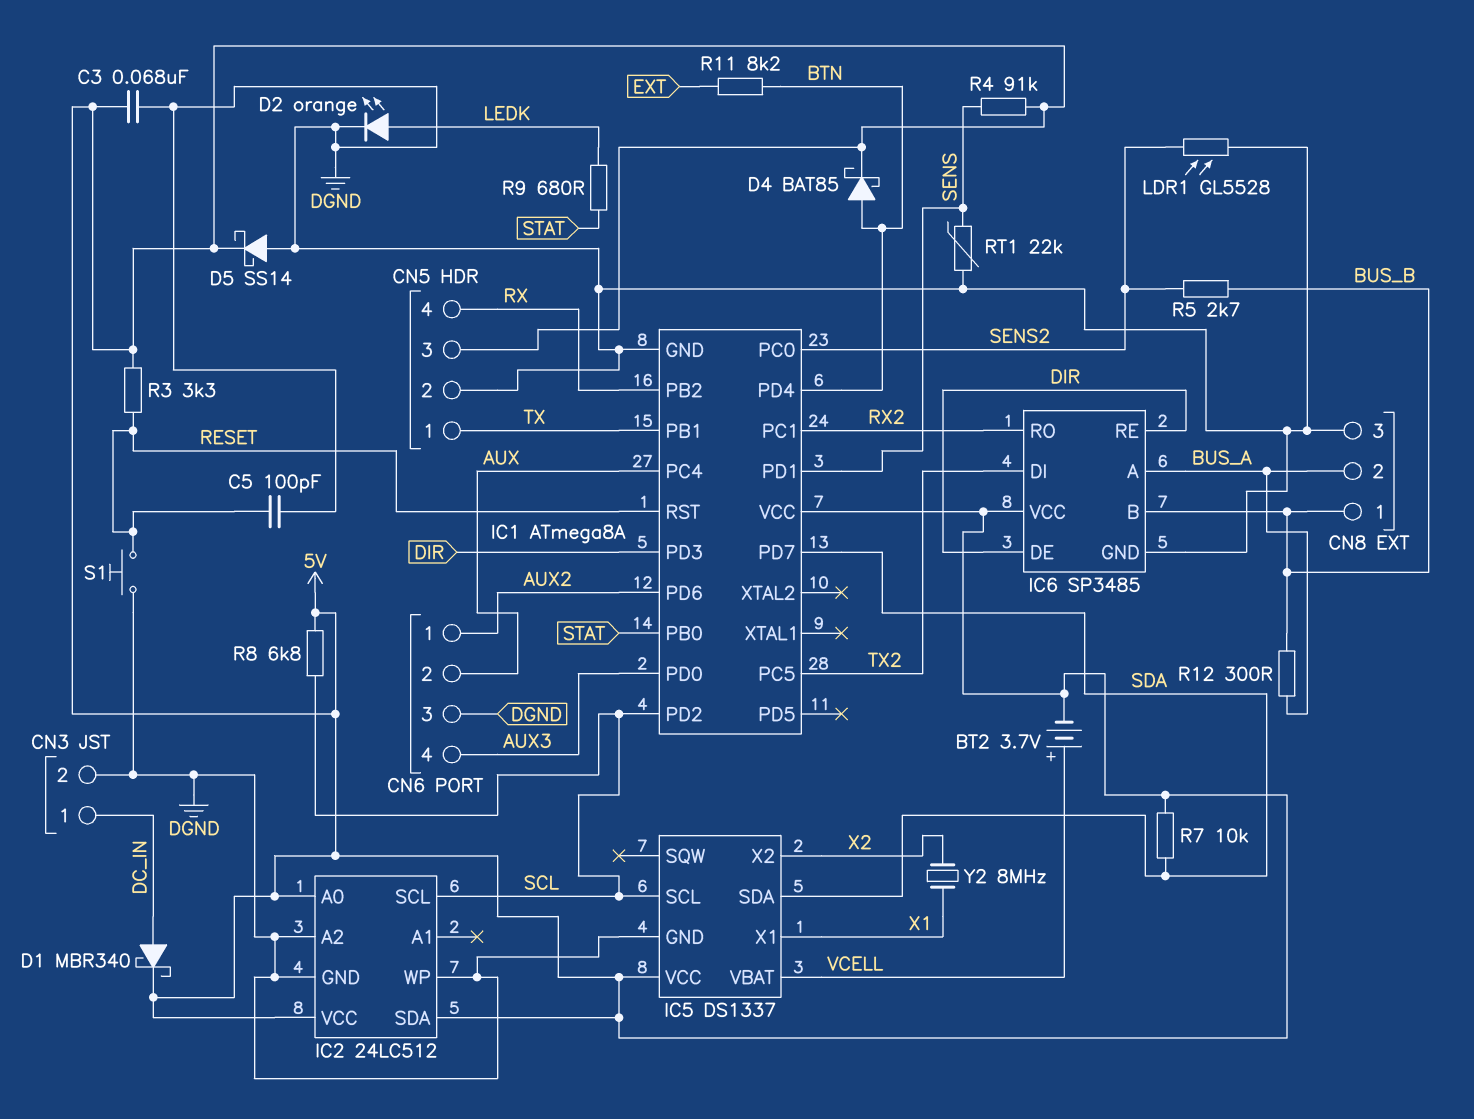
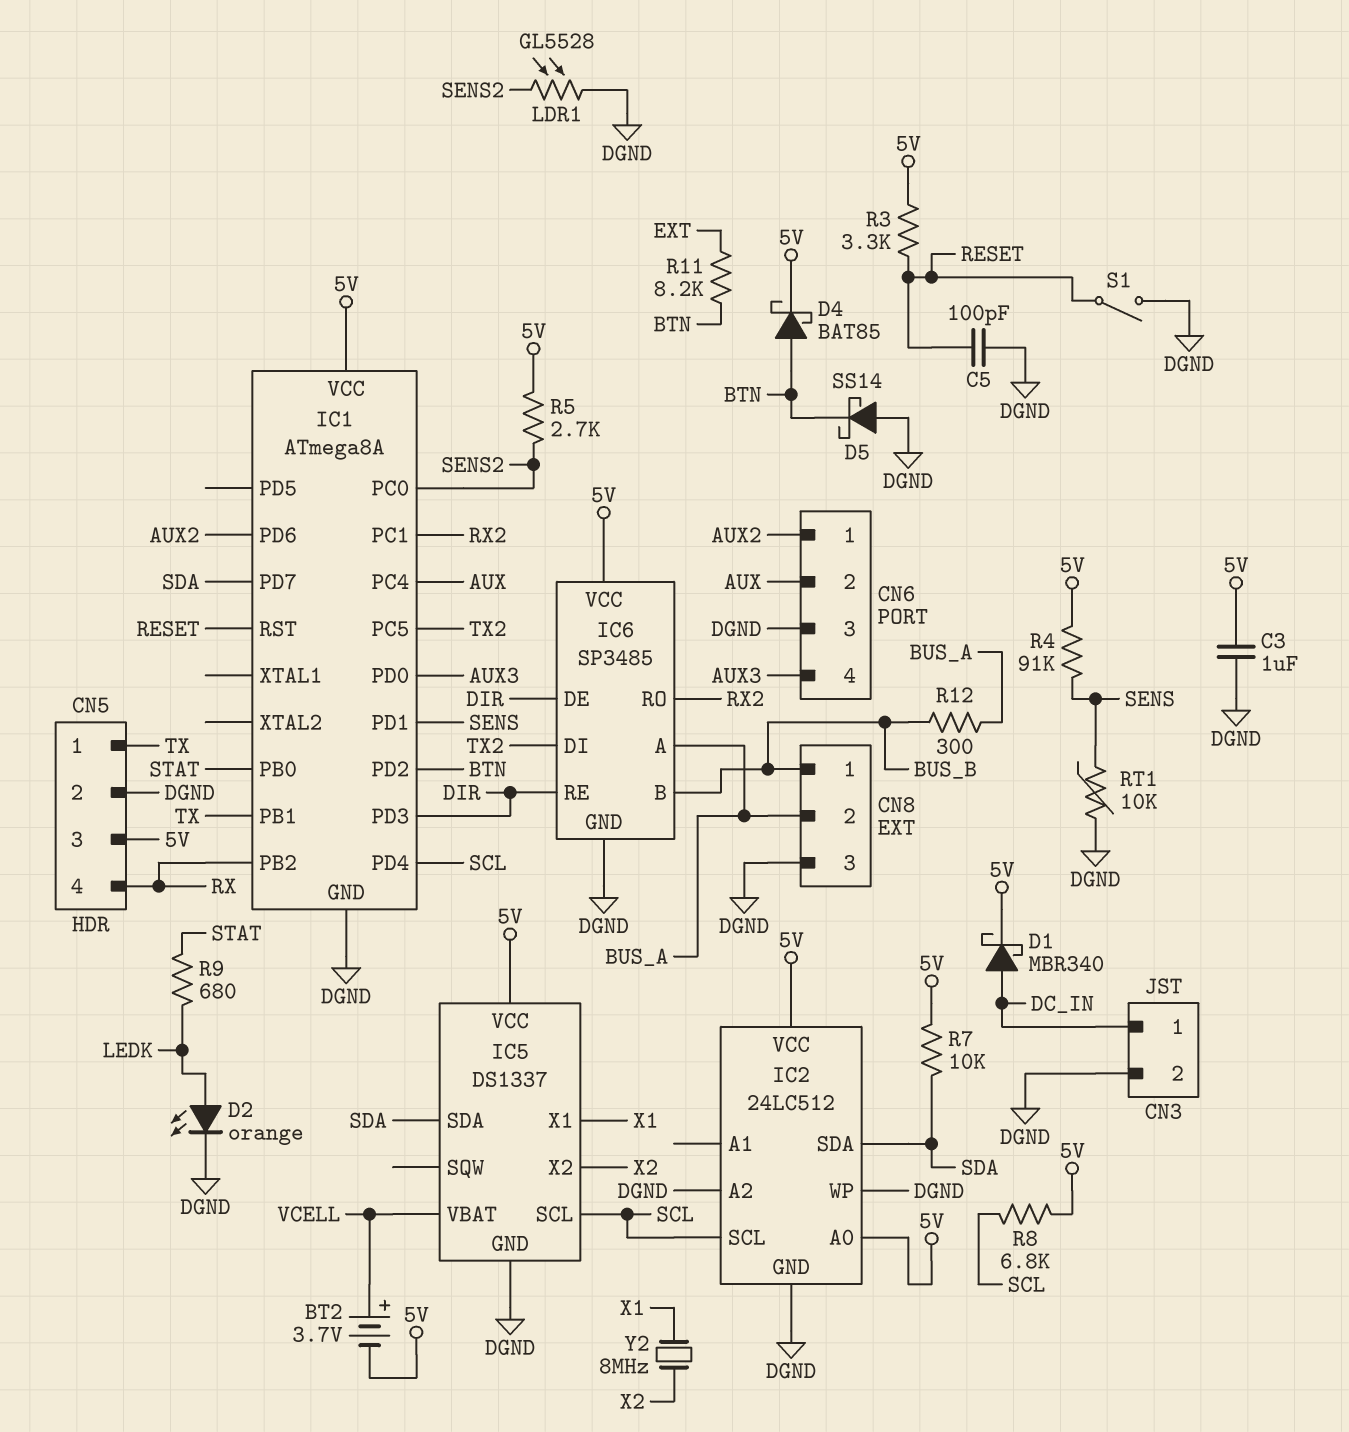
C3: 68nF (5V, DGND) -> 1uF (5V, DGND)
D5: schottky SS14 (A DGND, K 5V) -> schottky SS14 (A DGND, K BTN)
IC1 pin PD2: SCL -> BTN
IC1 pin PD4: BTN -> SCL
IC2 pin SDA: 5V -> SDA
R5: 2.7k (BUS_B, SENS2) -> 2.7k (5V, SENS2)
RT1: 22k (DGND, SENS) -> 10k (DGND, SENS)
S1: button (DGND, RESET) -> switch (DGND, RESET)

